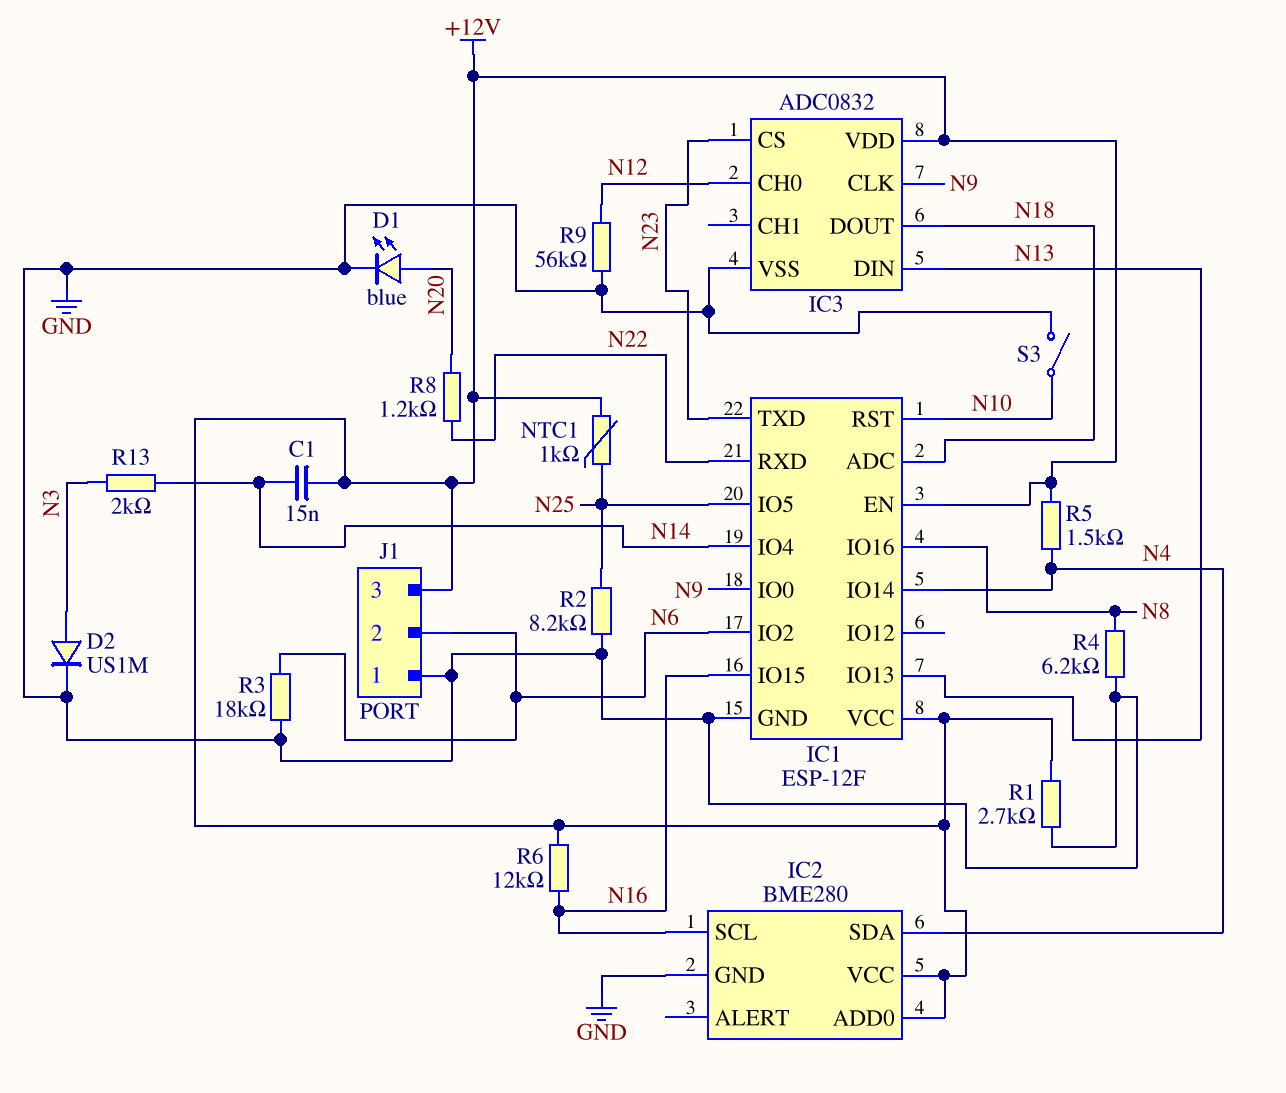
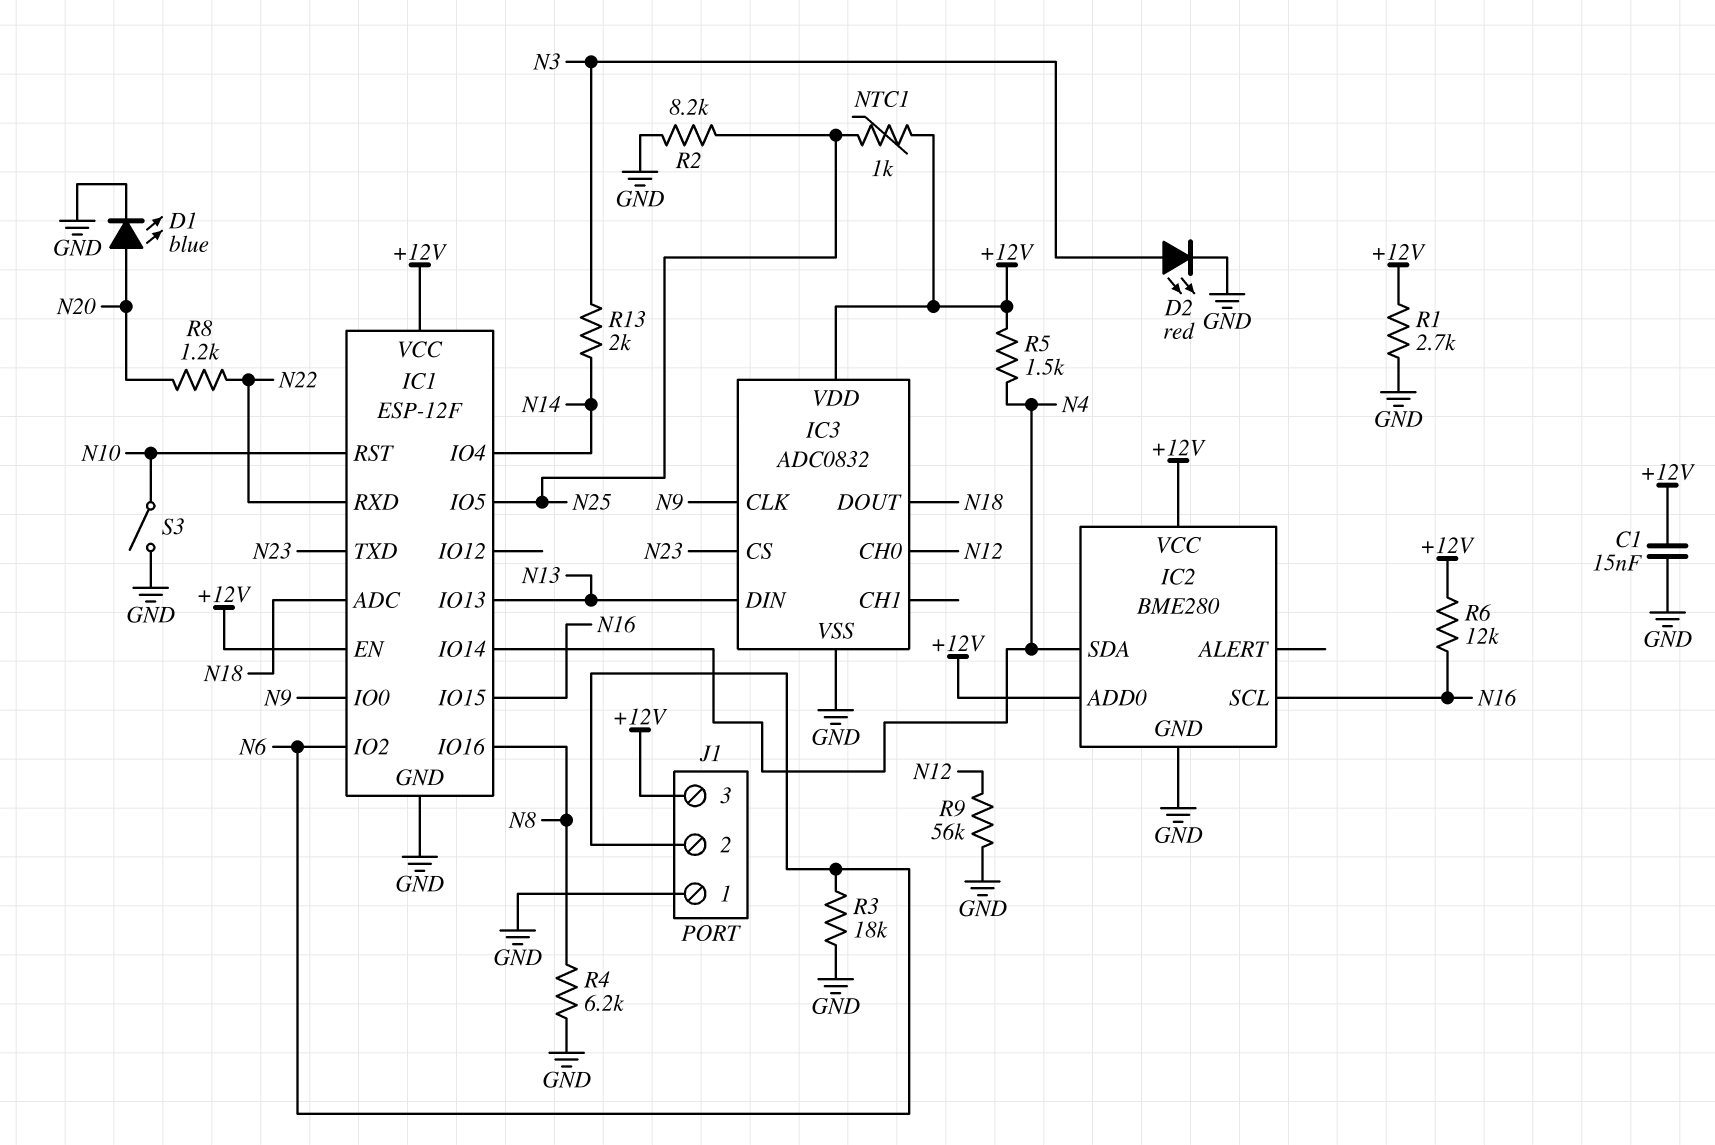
C1: 15nF (+12V, N14) -> 15nF (+12V, GND)
D2: diode US1M (A N3, K GND) -> LED red (A N3, K GND)

